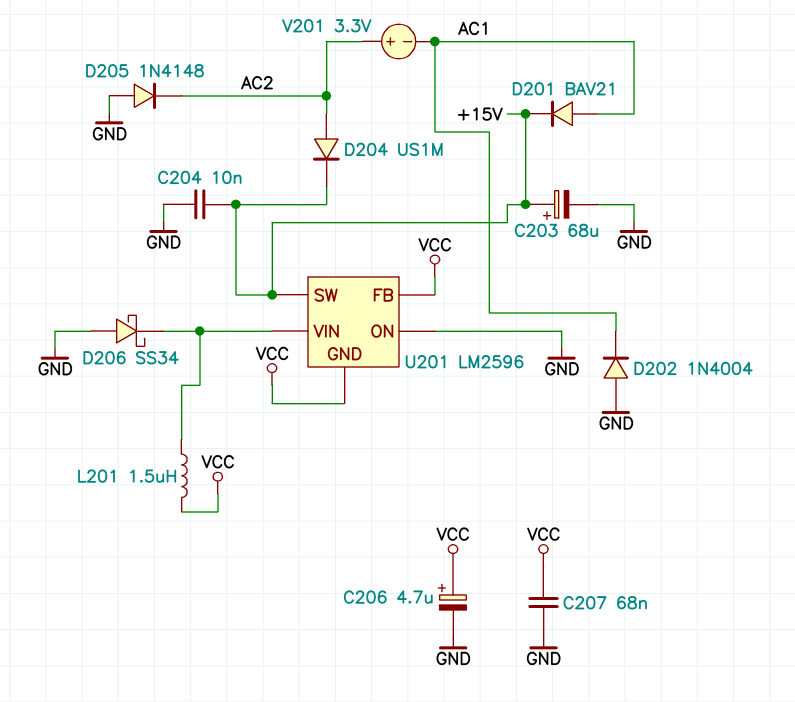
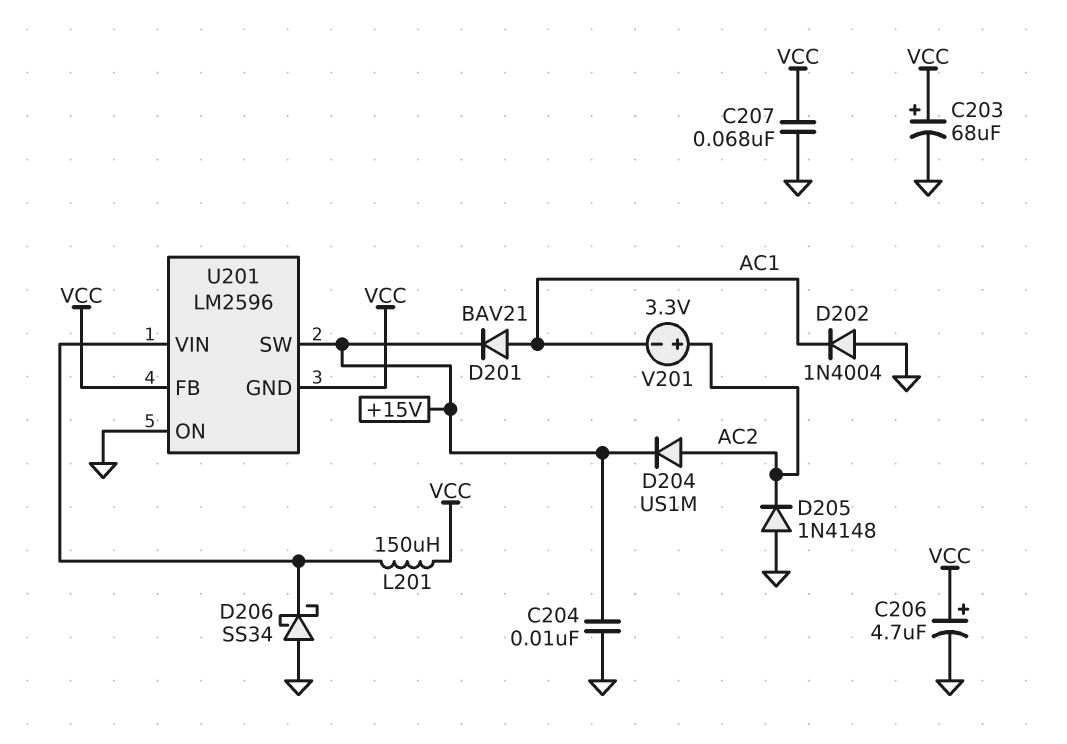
C203: 68uF (plus +15V, minus GND) -> 68uF (plus VCC, minus GND)
L201: 1.5uH (U201/VIN, VCC) -> 150uH (U201/VIN, VCC)

